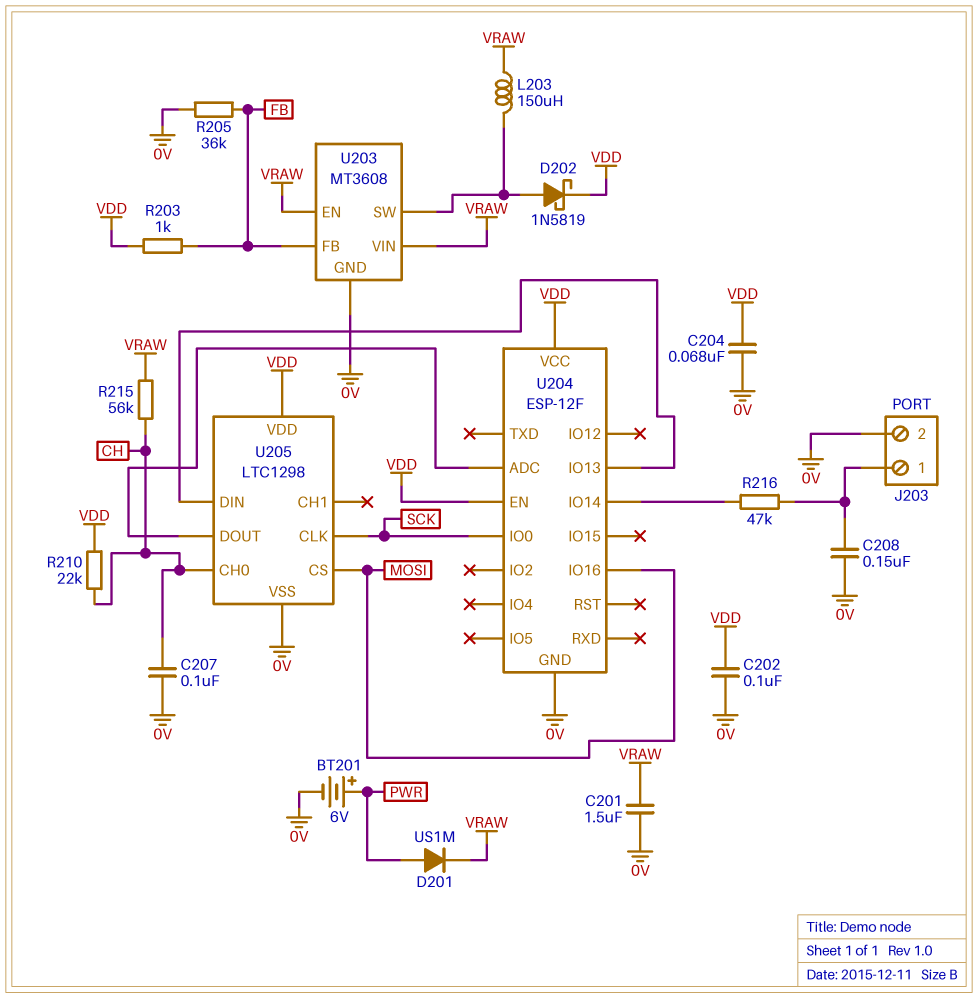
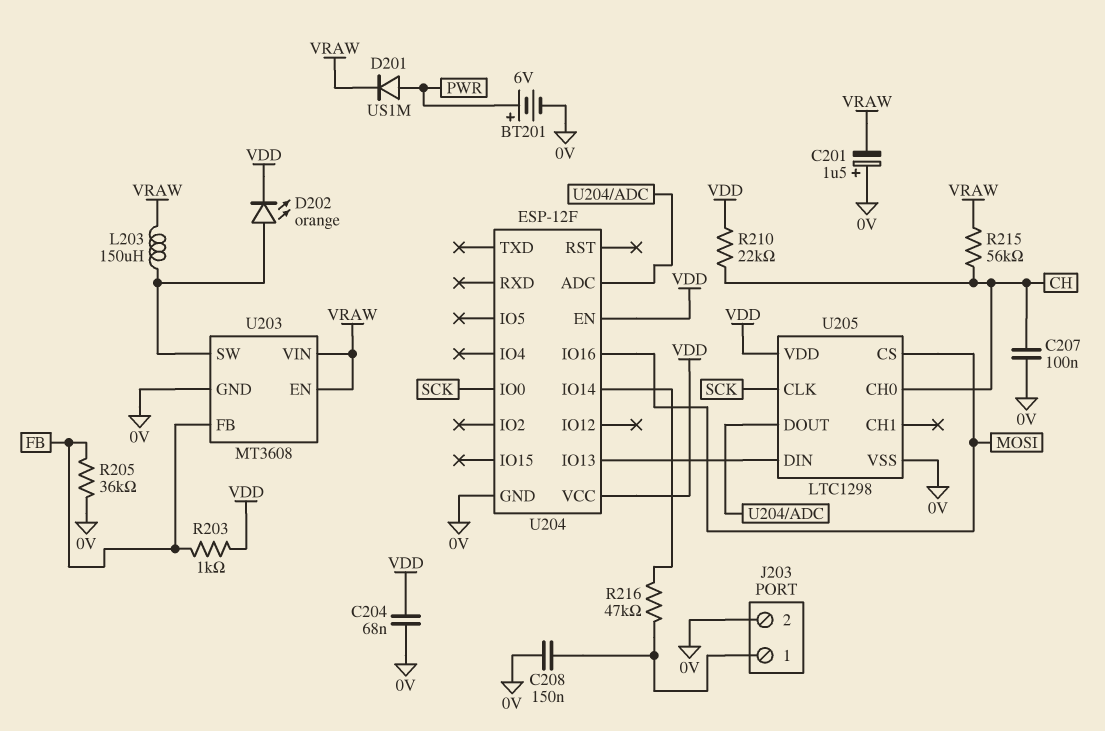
C201: 1.5uF (0V, VRAW) -> 1.5uF (plus 0V, minus VRAW)
C202: 100nF (0V, VDD) -> none
D202: schottky 1N5819 (A U203/SW, K VDD) -> LED orange (A U203/SW, K VDD)

